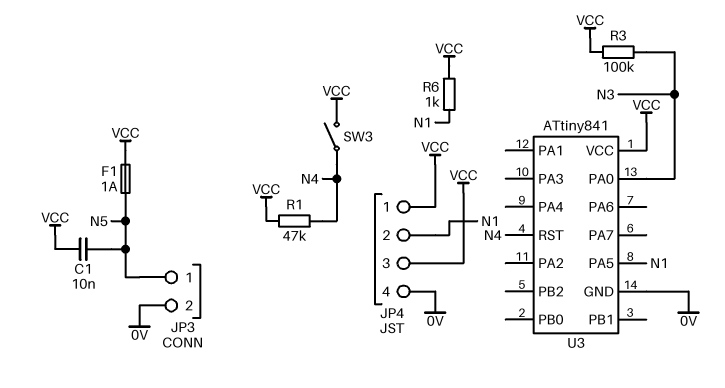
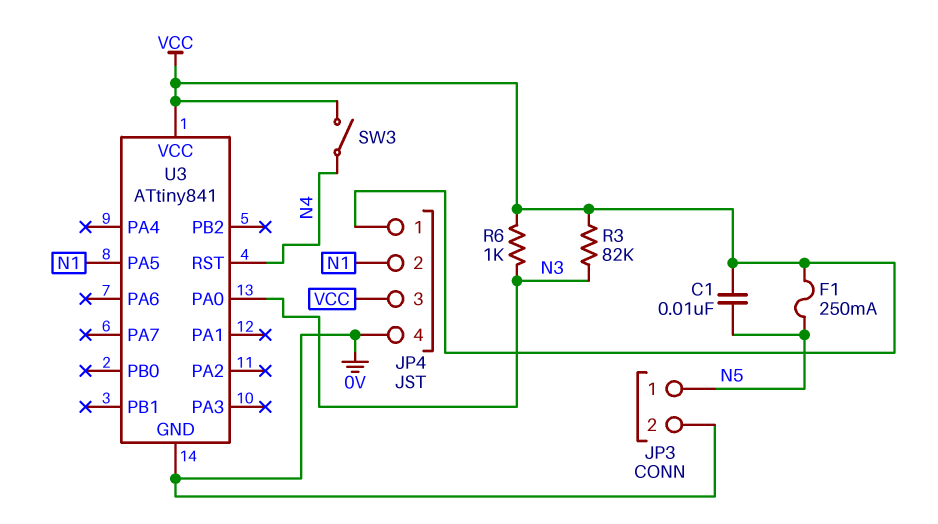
F1: 1A (N5, VCC) -> 250mA (N5, VCC)
R1: 47k (N4, VCC) -> none
R3: 100k (N3, VCC) -> 82k (N3, VCC)
R6: 1k (N1, VCC) -> 1k (N3, VCC)

